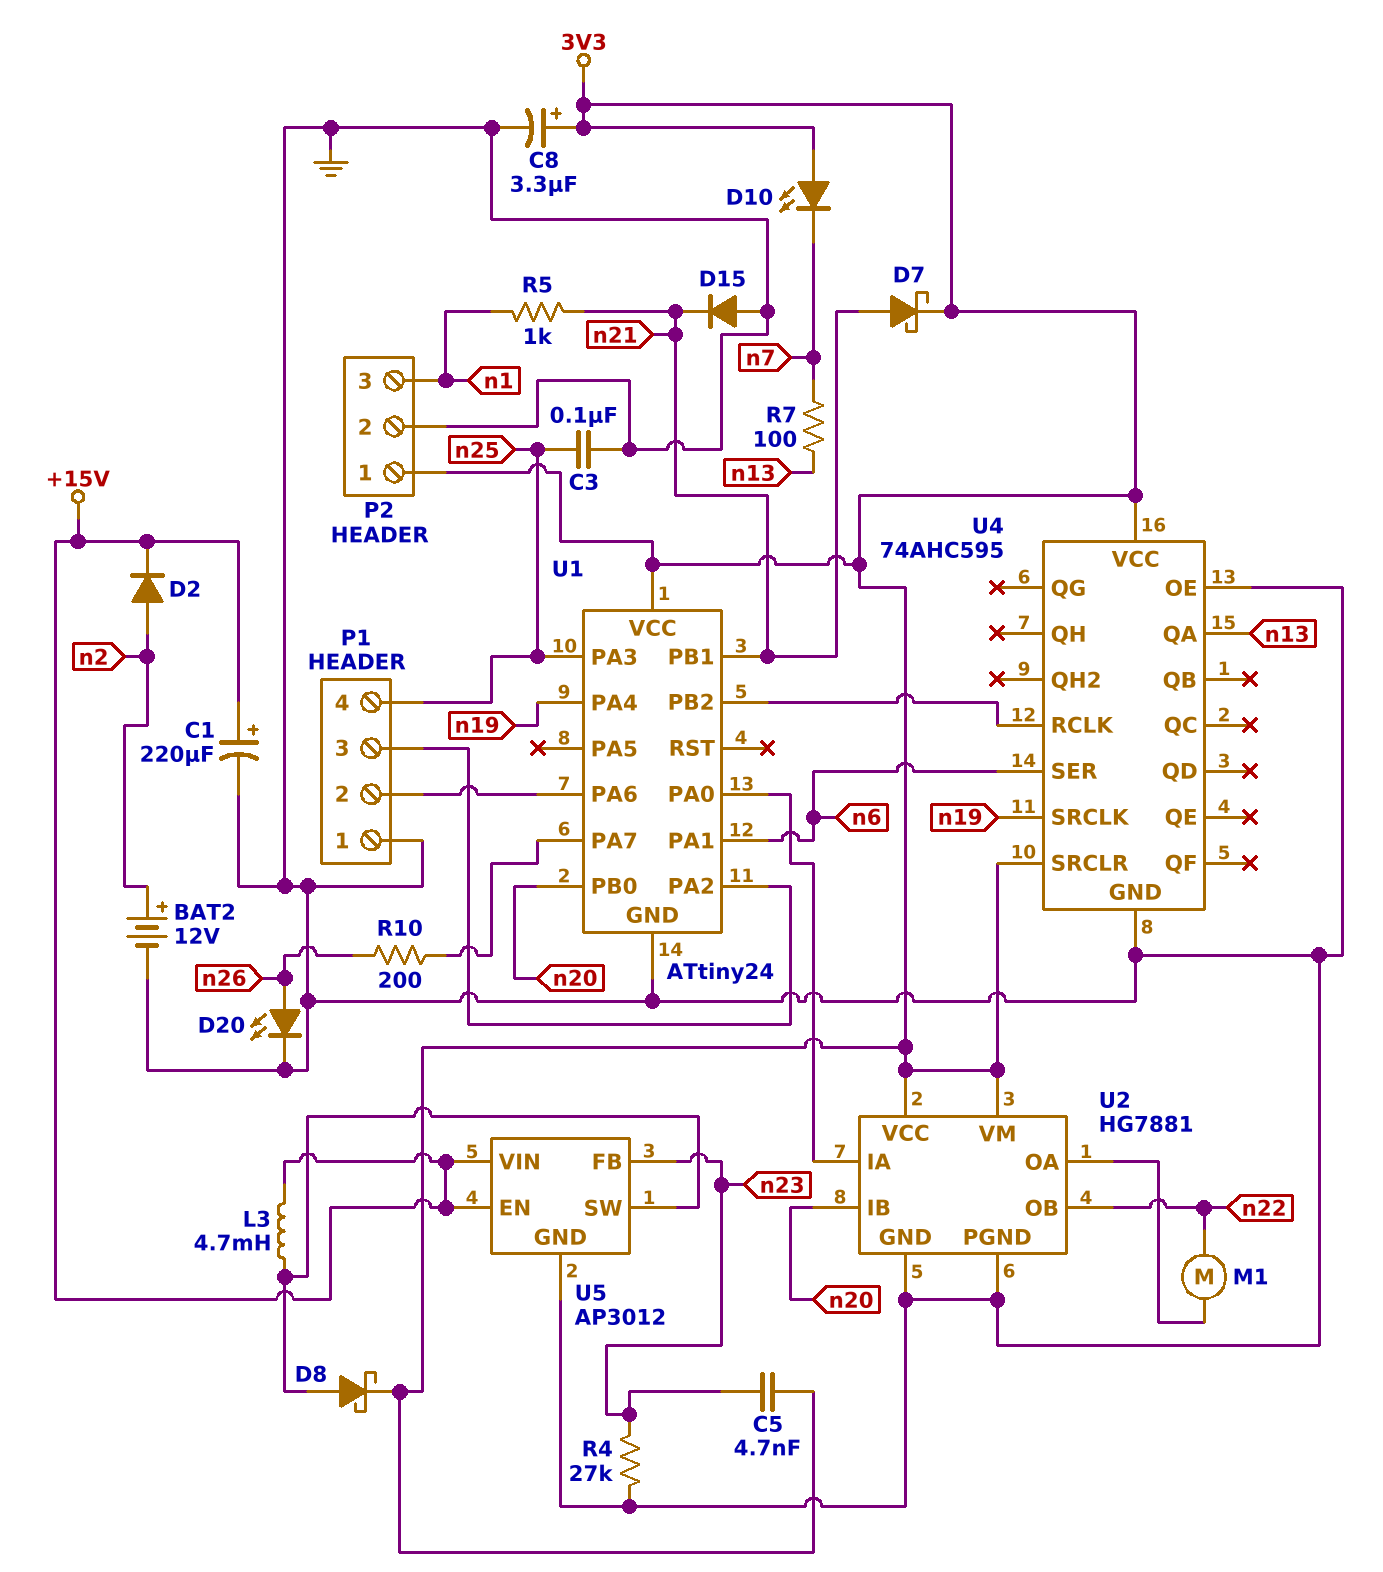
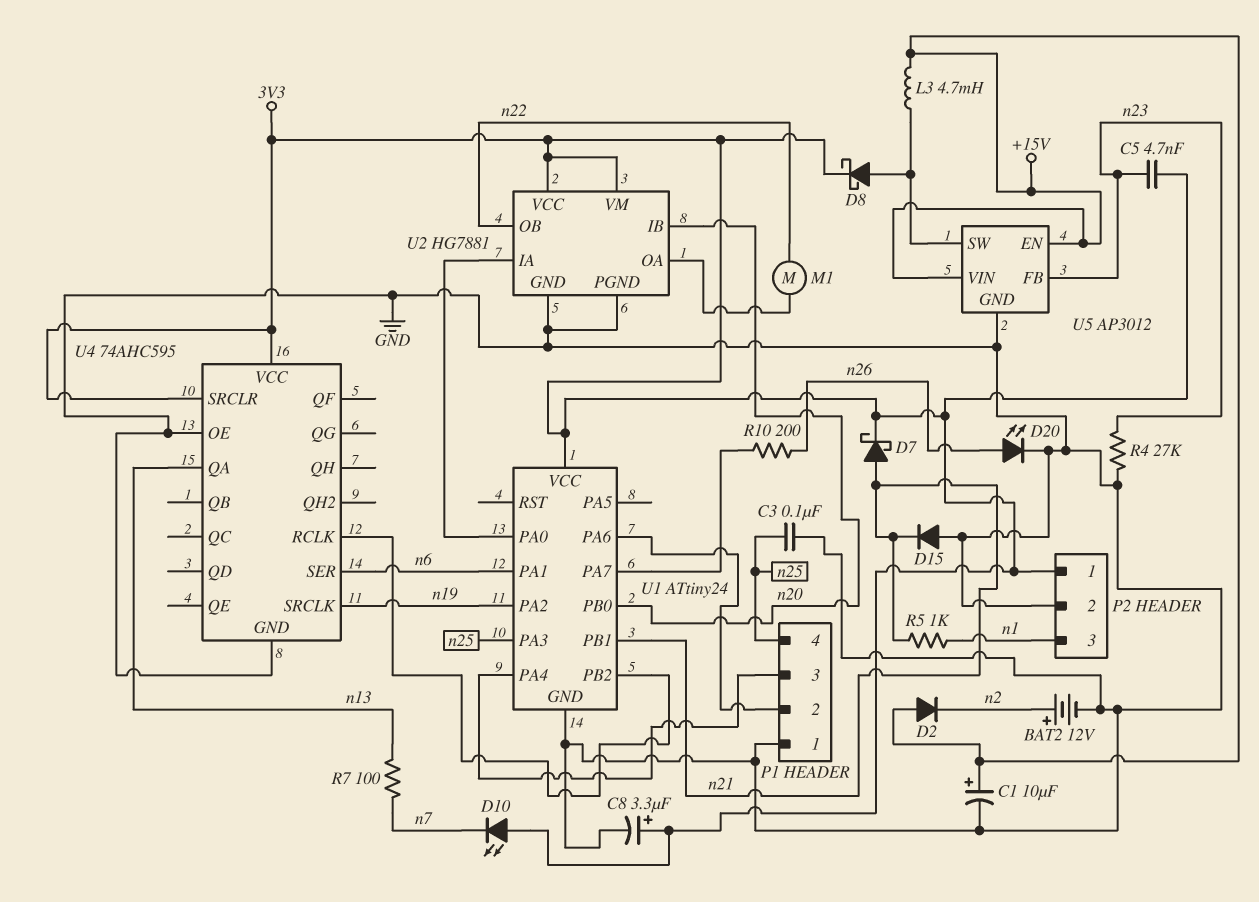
C1: 220uF (plus +15V, minus GND) -> 10uF (plus +15V, minus GND)
D2: diode (A n2, K +15V) -> diode (A +15V, K n2)
U1 pin PA2: P1/3 -> n19
U1 pin PA4: n19 -> P1/3

